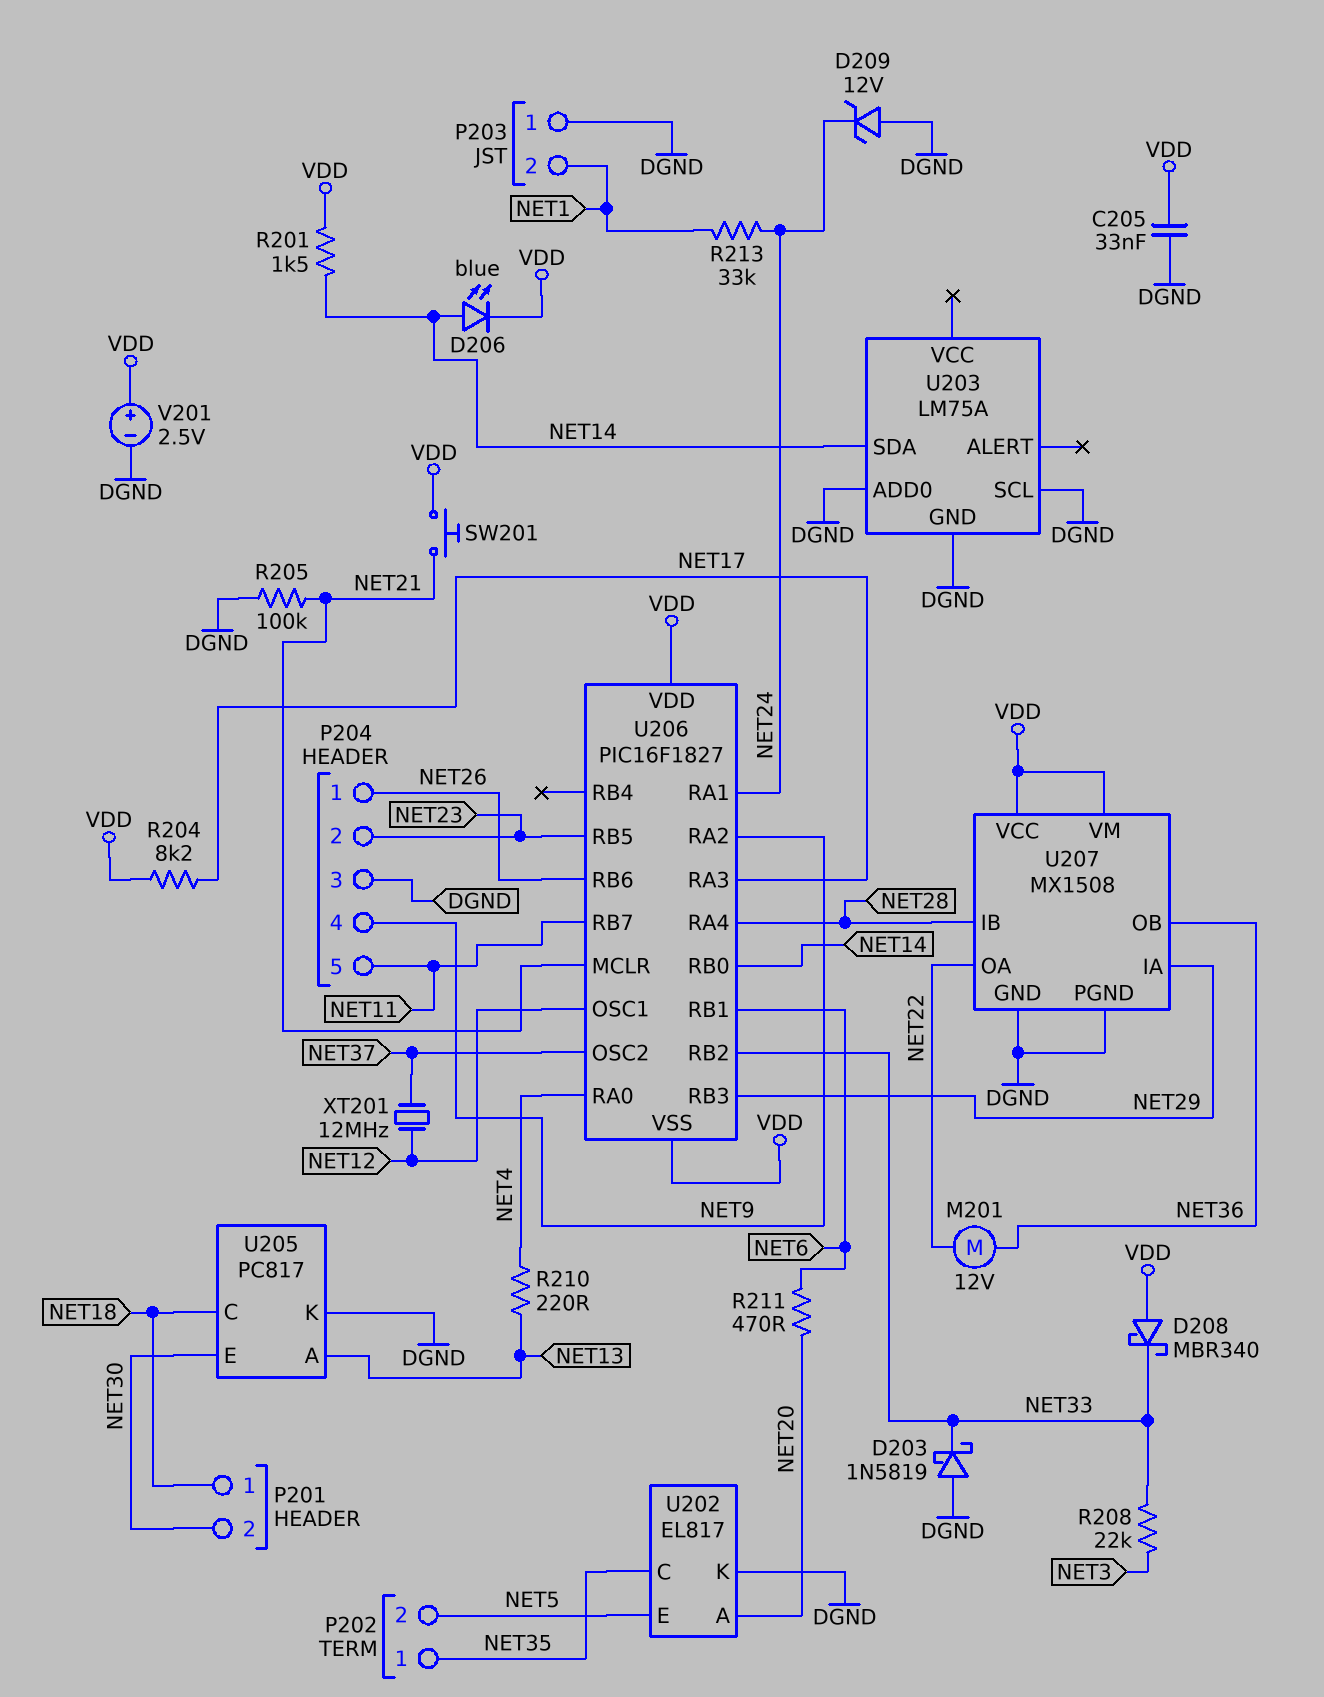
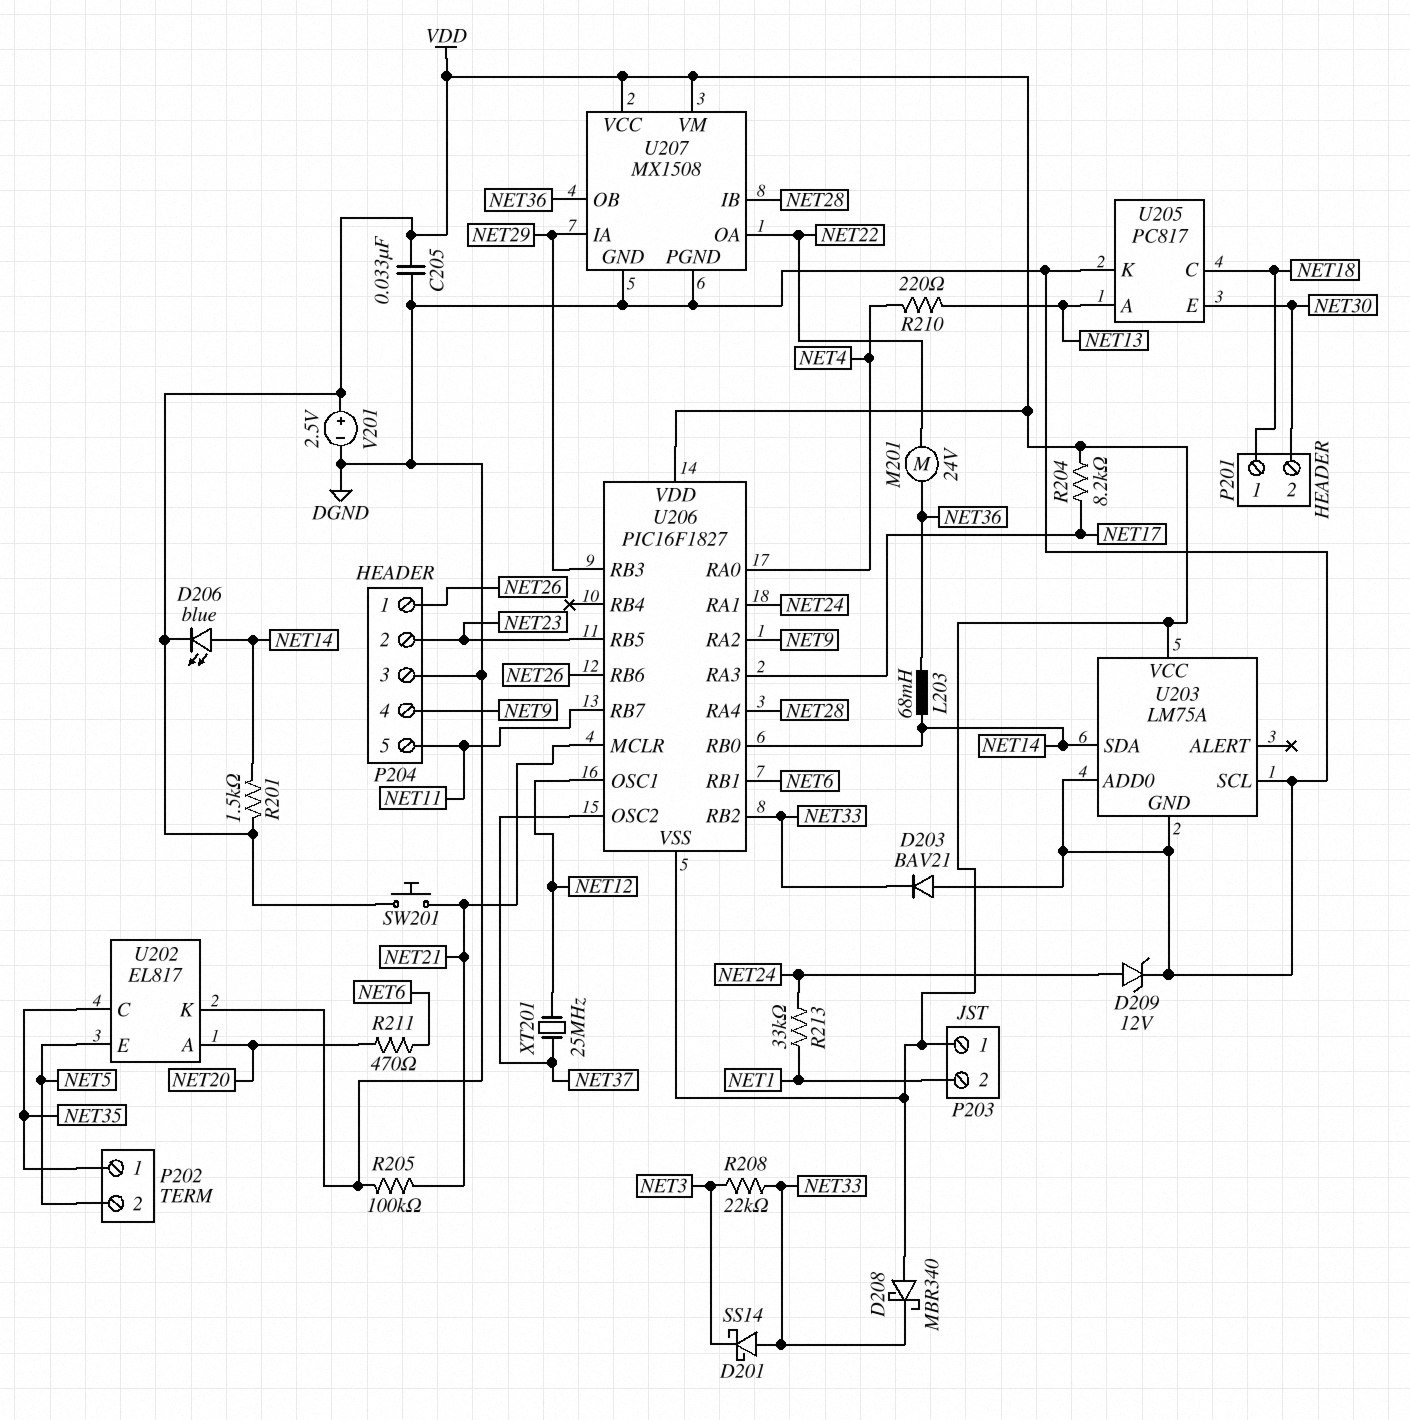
D201: none -> schottky SS14 (A NET33, K NET3)
D203: schottky 1N5819 (A DGND, K NET33) -> diode BAV21 (A DGND, K NET33)
D209: zener 12V (A DGND, K NET24) -> zener 12V (A NET24, K DGND)
L203: none -> 68mH (NET14, NET36)
M201: motor 12V (NET22, NET36) -> motor 24V (NET22, NET36)
P203 pin 1: DGND -> VDD
U203 pin VCC: none -> VDD
XT201: 12MHz (NET12, NET37) -> 25MHz (NET12, NET37)

